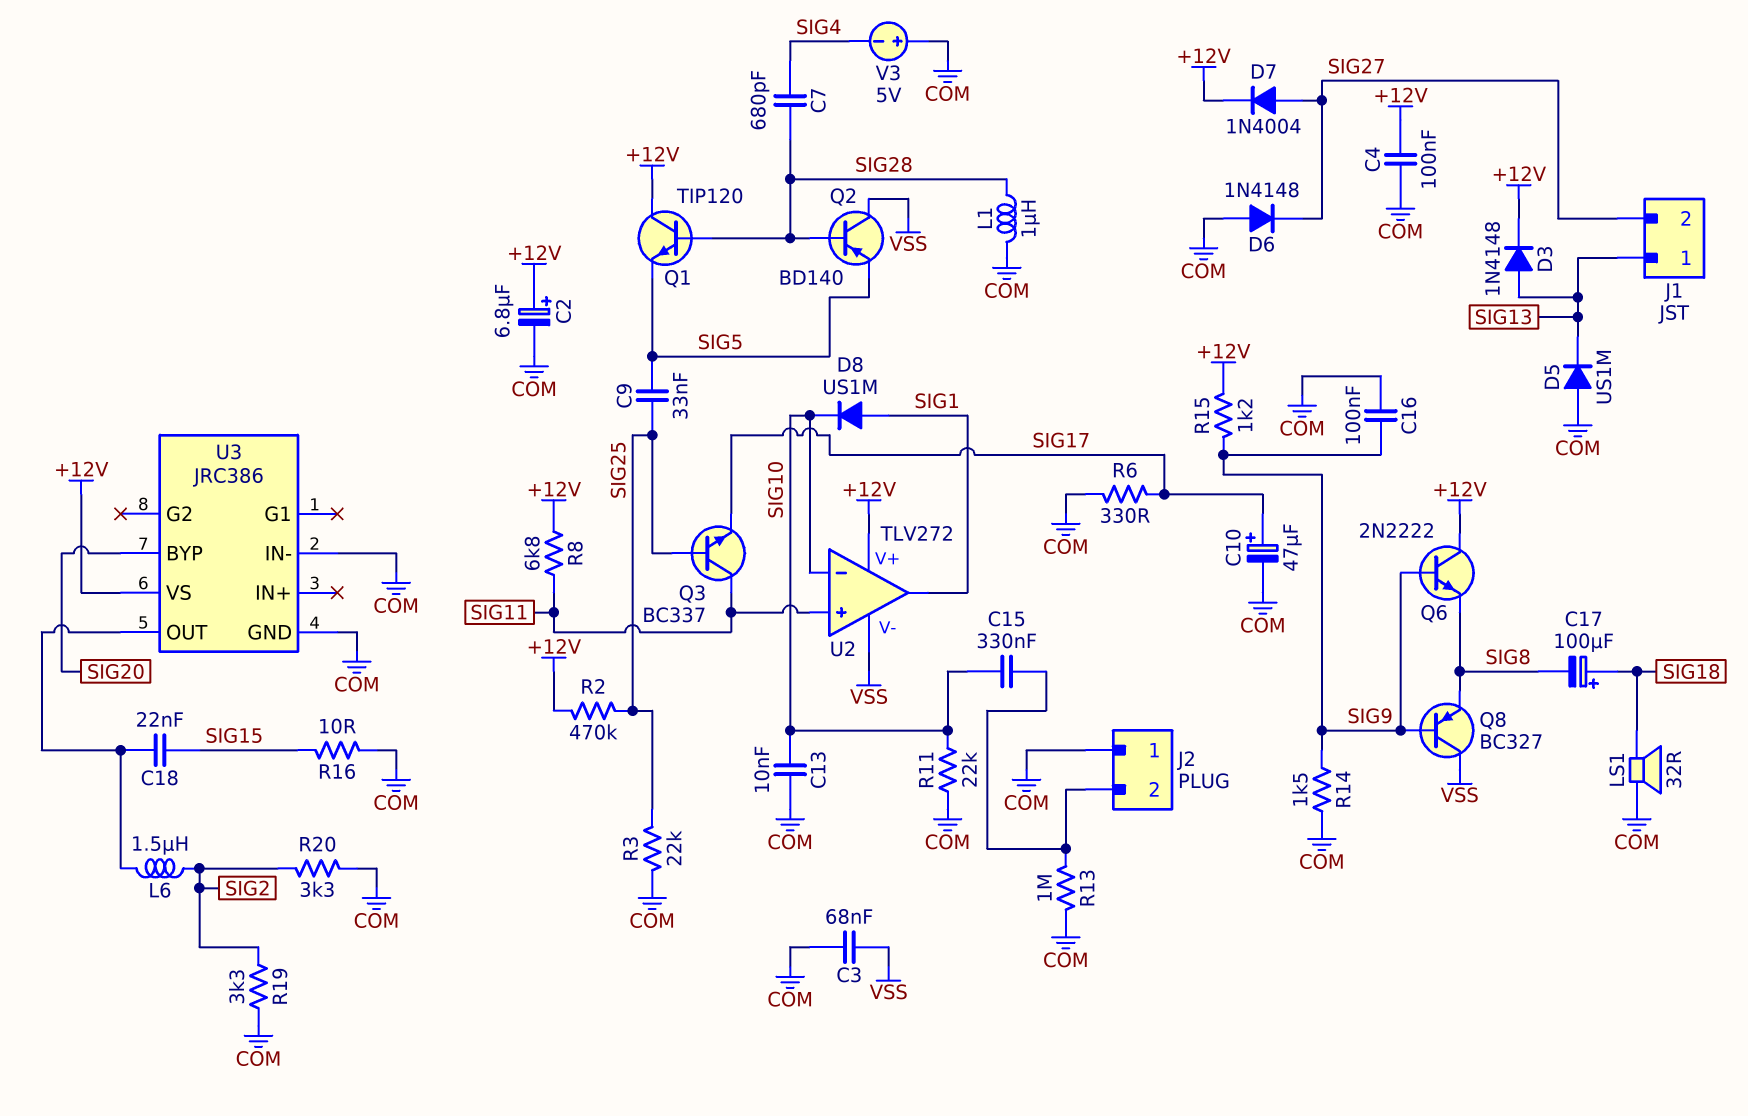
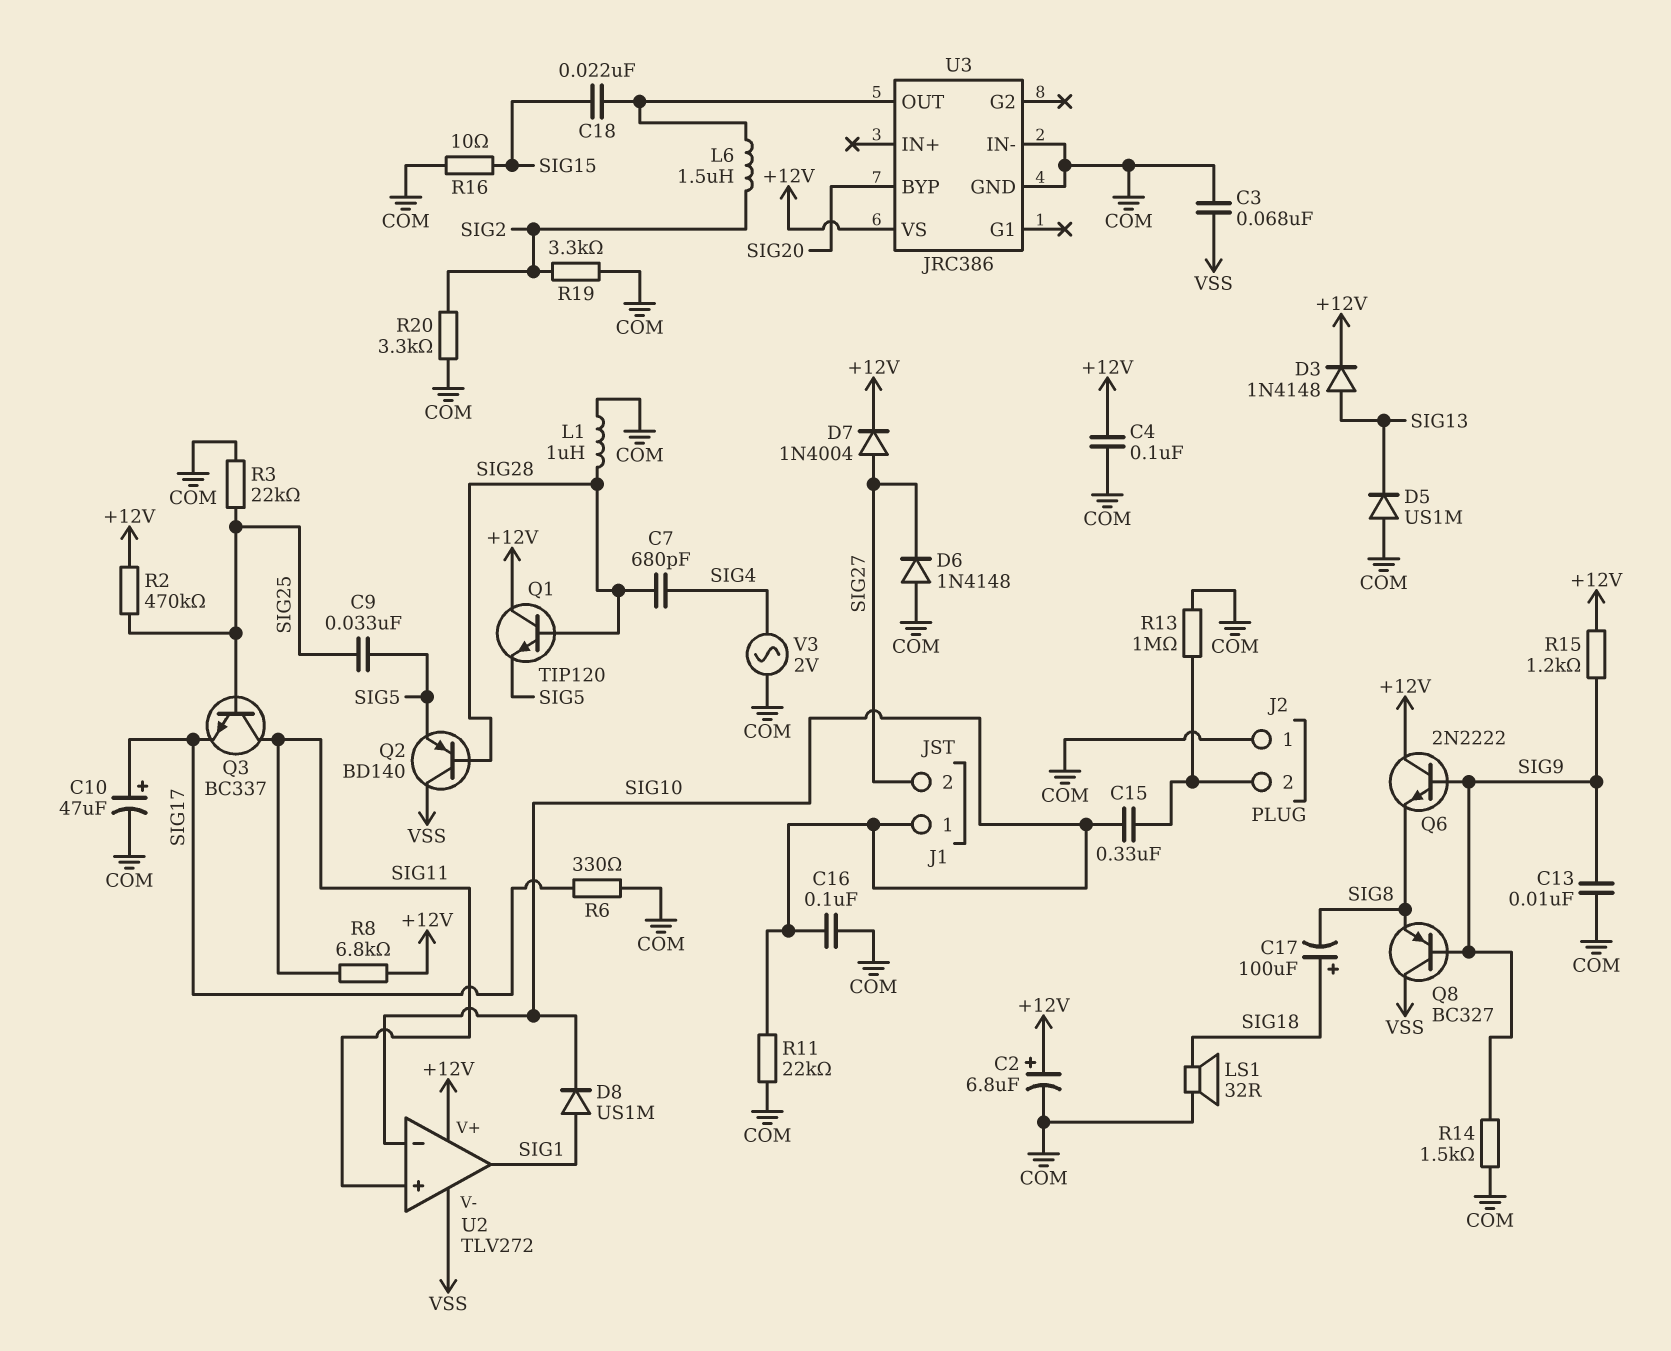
C13: 10nF (COM, SIG10) -> 10nF (COM, SIG9)
C16: 100nF (COM, SIG9) -> 100nF (COM, SIG10)
J1 pin 1: SIG13 -> SIG10
V3: 5V (plus COM, minus SIG4) -> AC 2V (COM, SIG4)

